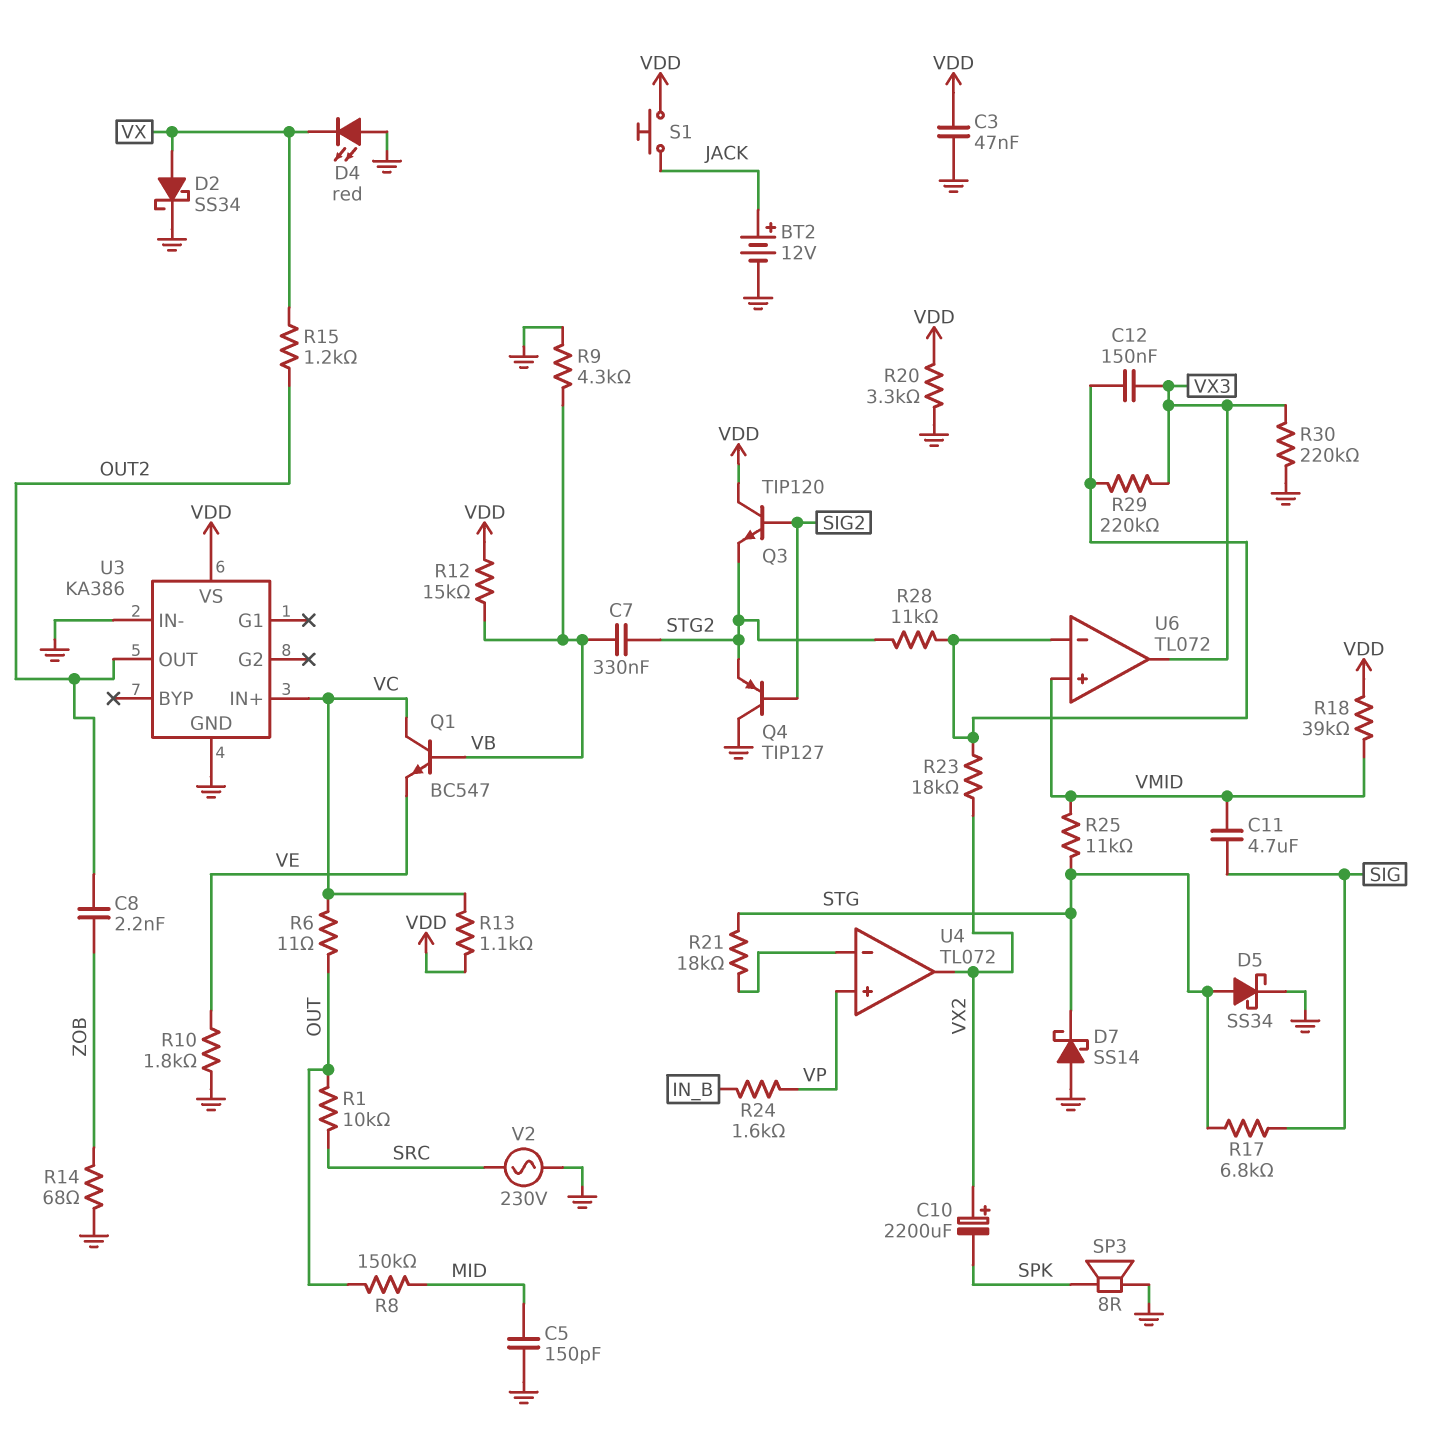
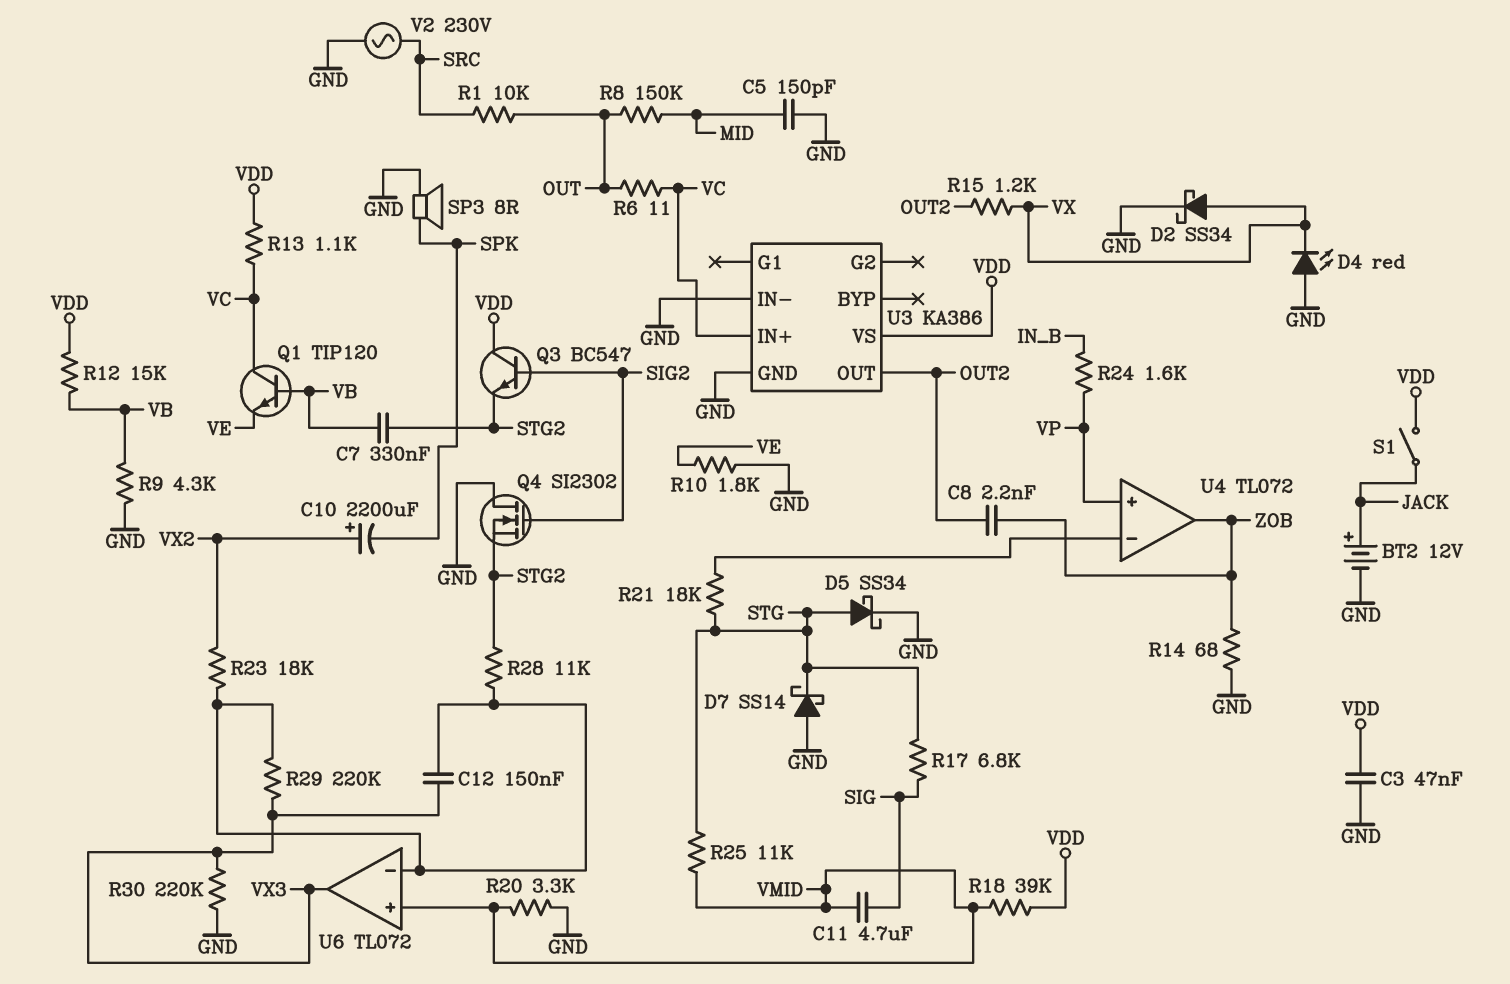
Q1: NPN BC547 (B VB, C VC, E VE) -> NPN TIP120 (B VB, C VC, E VE)
Q3: NPN TIP120 (B SIG2, C VDD, E STG2) -> NPN BC547 (B SIG2, C VDD, E STG2)
Q4: PNP TIP127 (B SIG2, C GND, E STG2) -> NMOS SI2302 (G SIG2, D GND, S STG2)
R20: 3.3k (GND, VDD) -> 3.3k (GND, VMID)
S1: button (JACK, VDD) -> switch (JACK, VDD)
U4 pin out: VX2 -> ZOB

